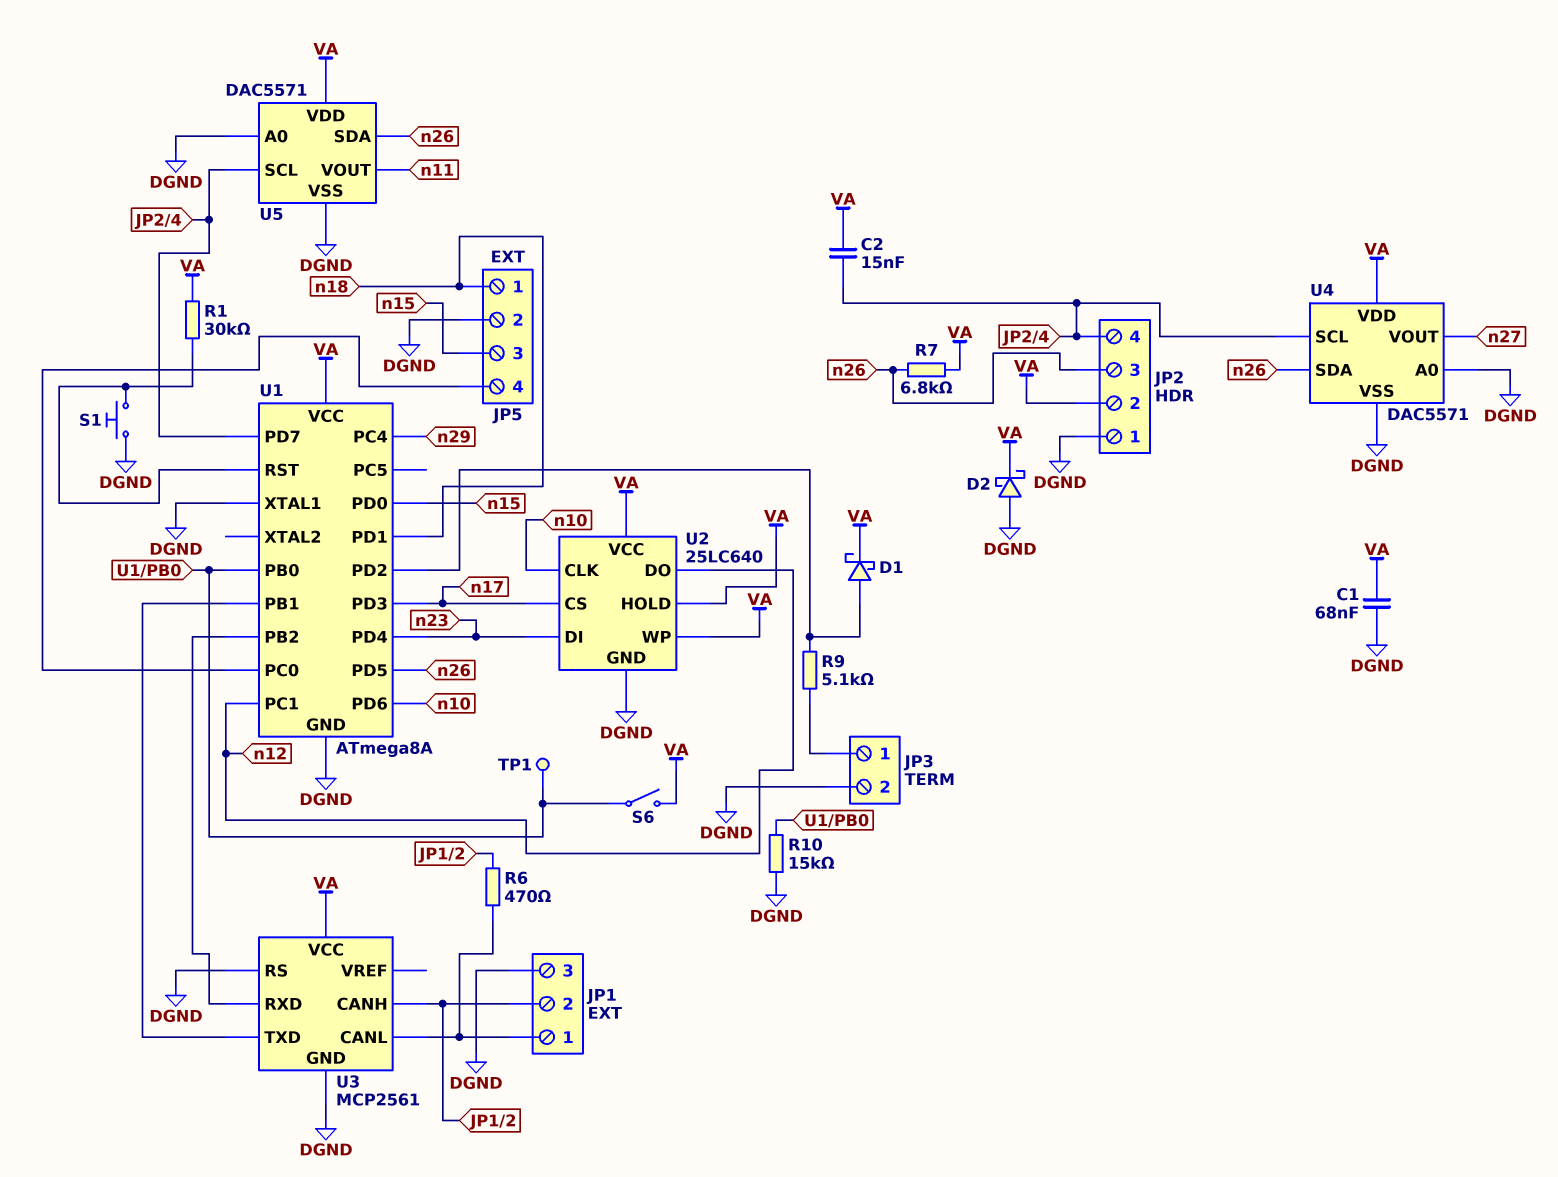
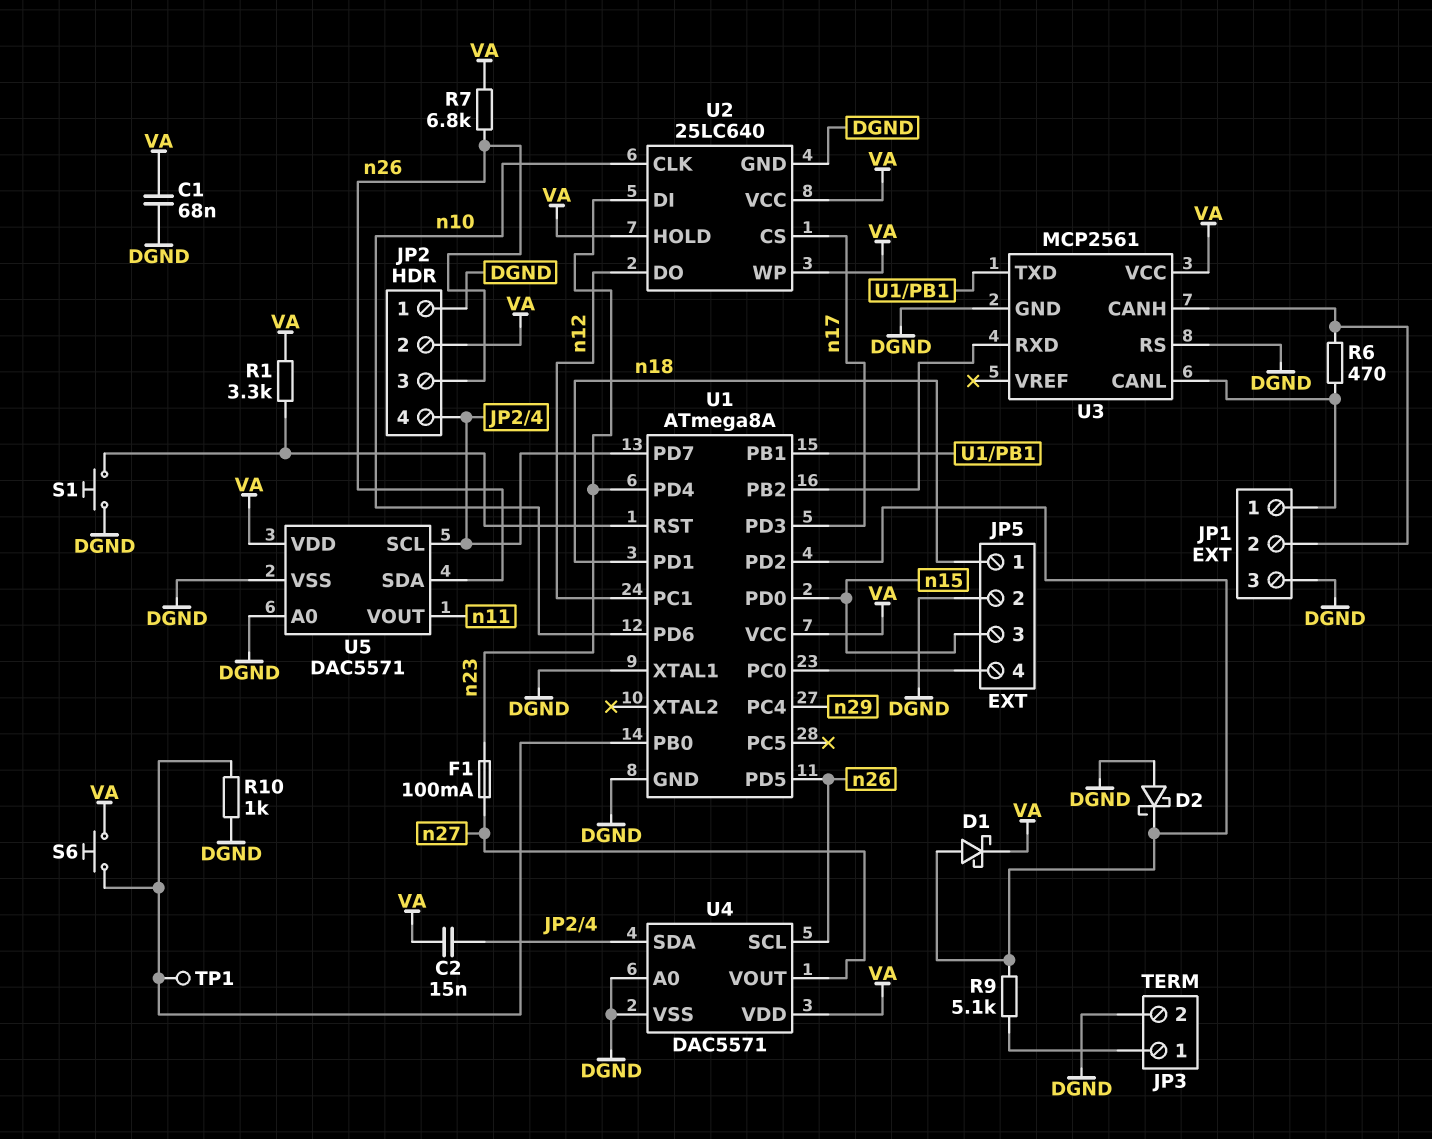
D2: schottky (A DGND, K VA) -> schottky (A DGND, K U1/PD2)
F1: none -> 100mA (n23, n27)
R1: 30k (U1/RST, VA) -> 3.3k (U1/RST, VA)
R10: 15k (DGND, U1/PB0) -> 1k (DGND, U1/PB0)
S6: switch (U1/PB0, VA) -> button (U1/PB0, VA)
U4 pin SCL: JP2/4 -> n26
U4 pin SDA: n26 -> JP2/4

